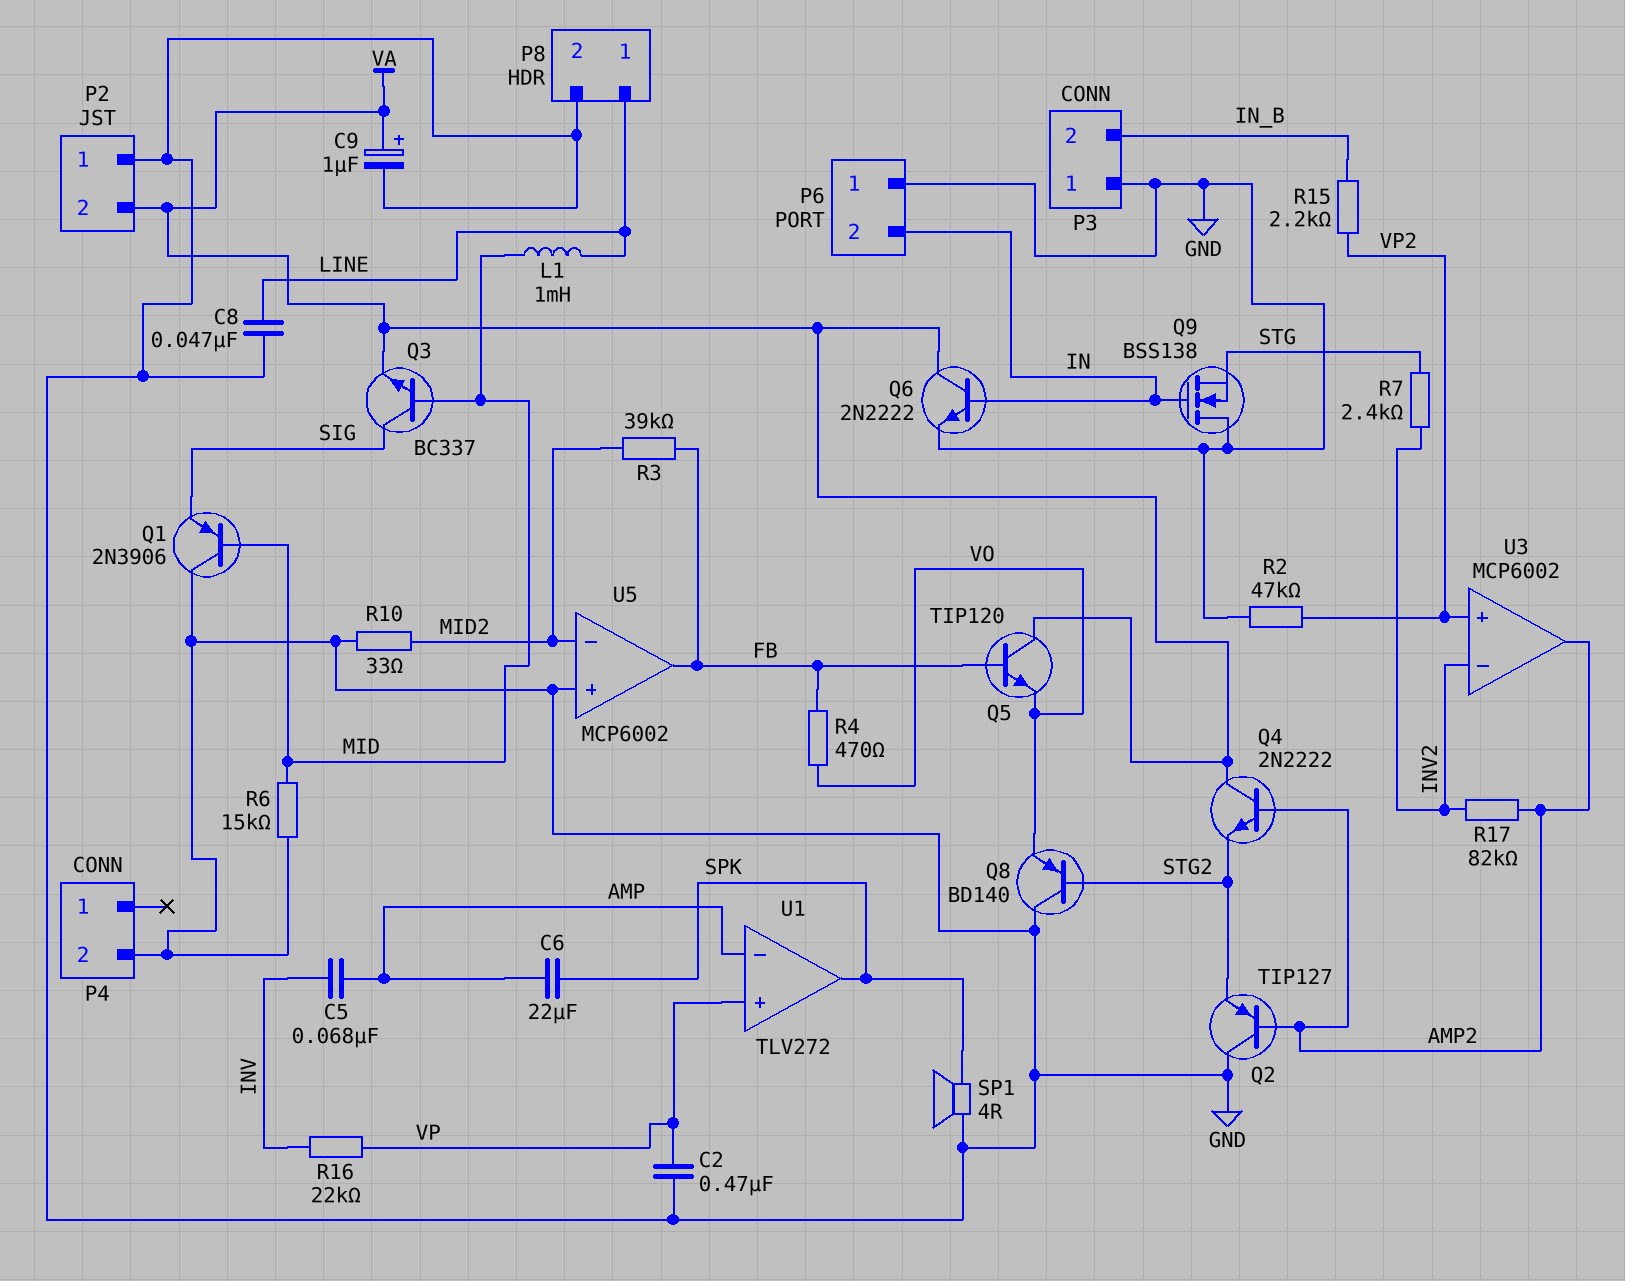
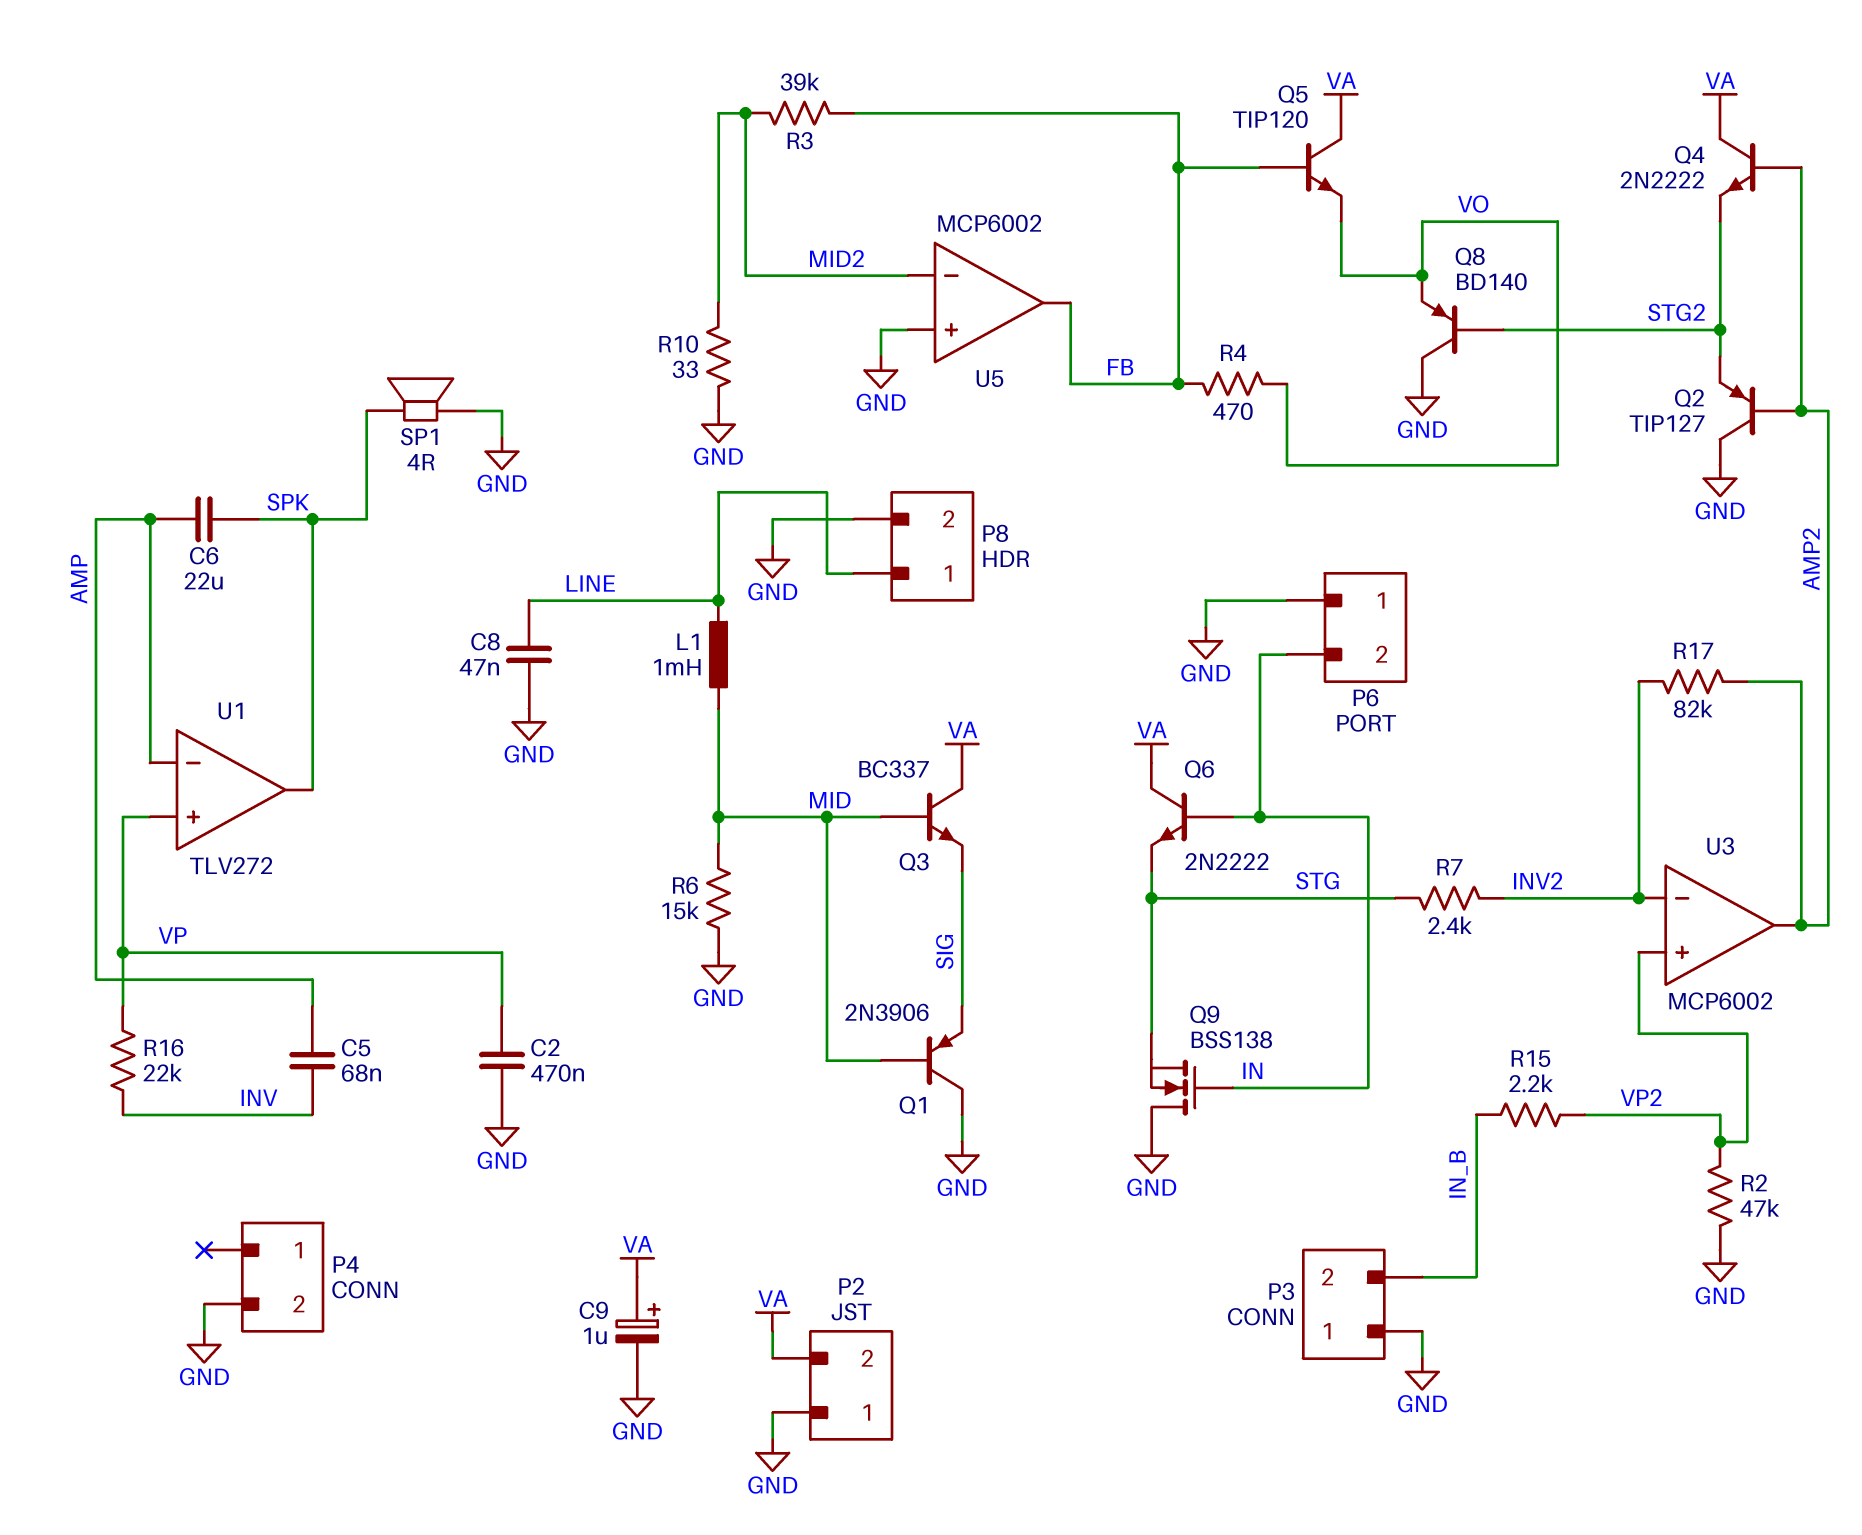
Q3: NPN BC337 (B MID, C SIG, E VA) -> NPN BC337 (B MID, C VA, E SIG)
Q6: NPN 2N2222 (B IN, C VA, E GND) -> NPN 2N2222 (B IN, C VA, E STG)

